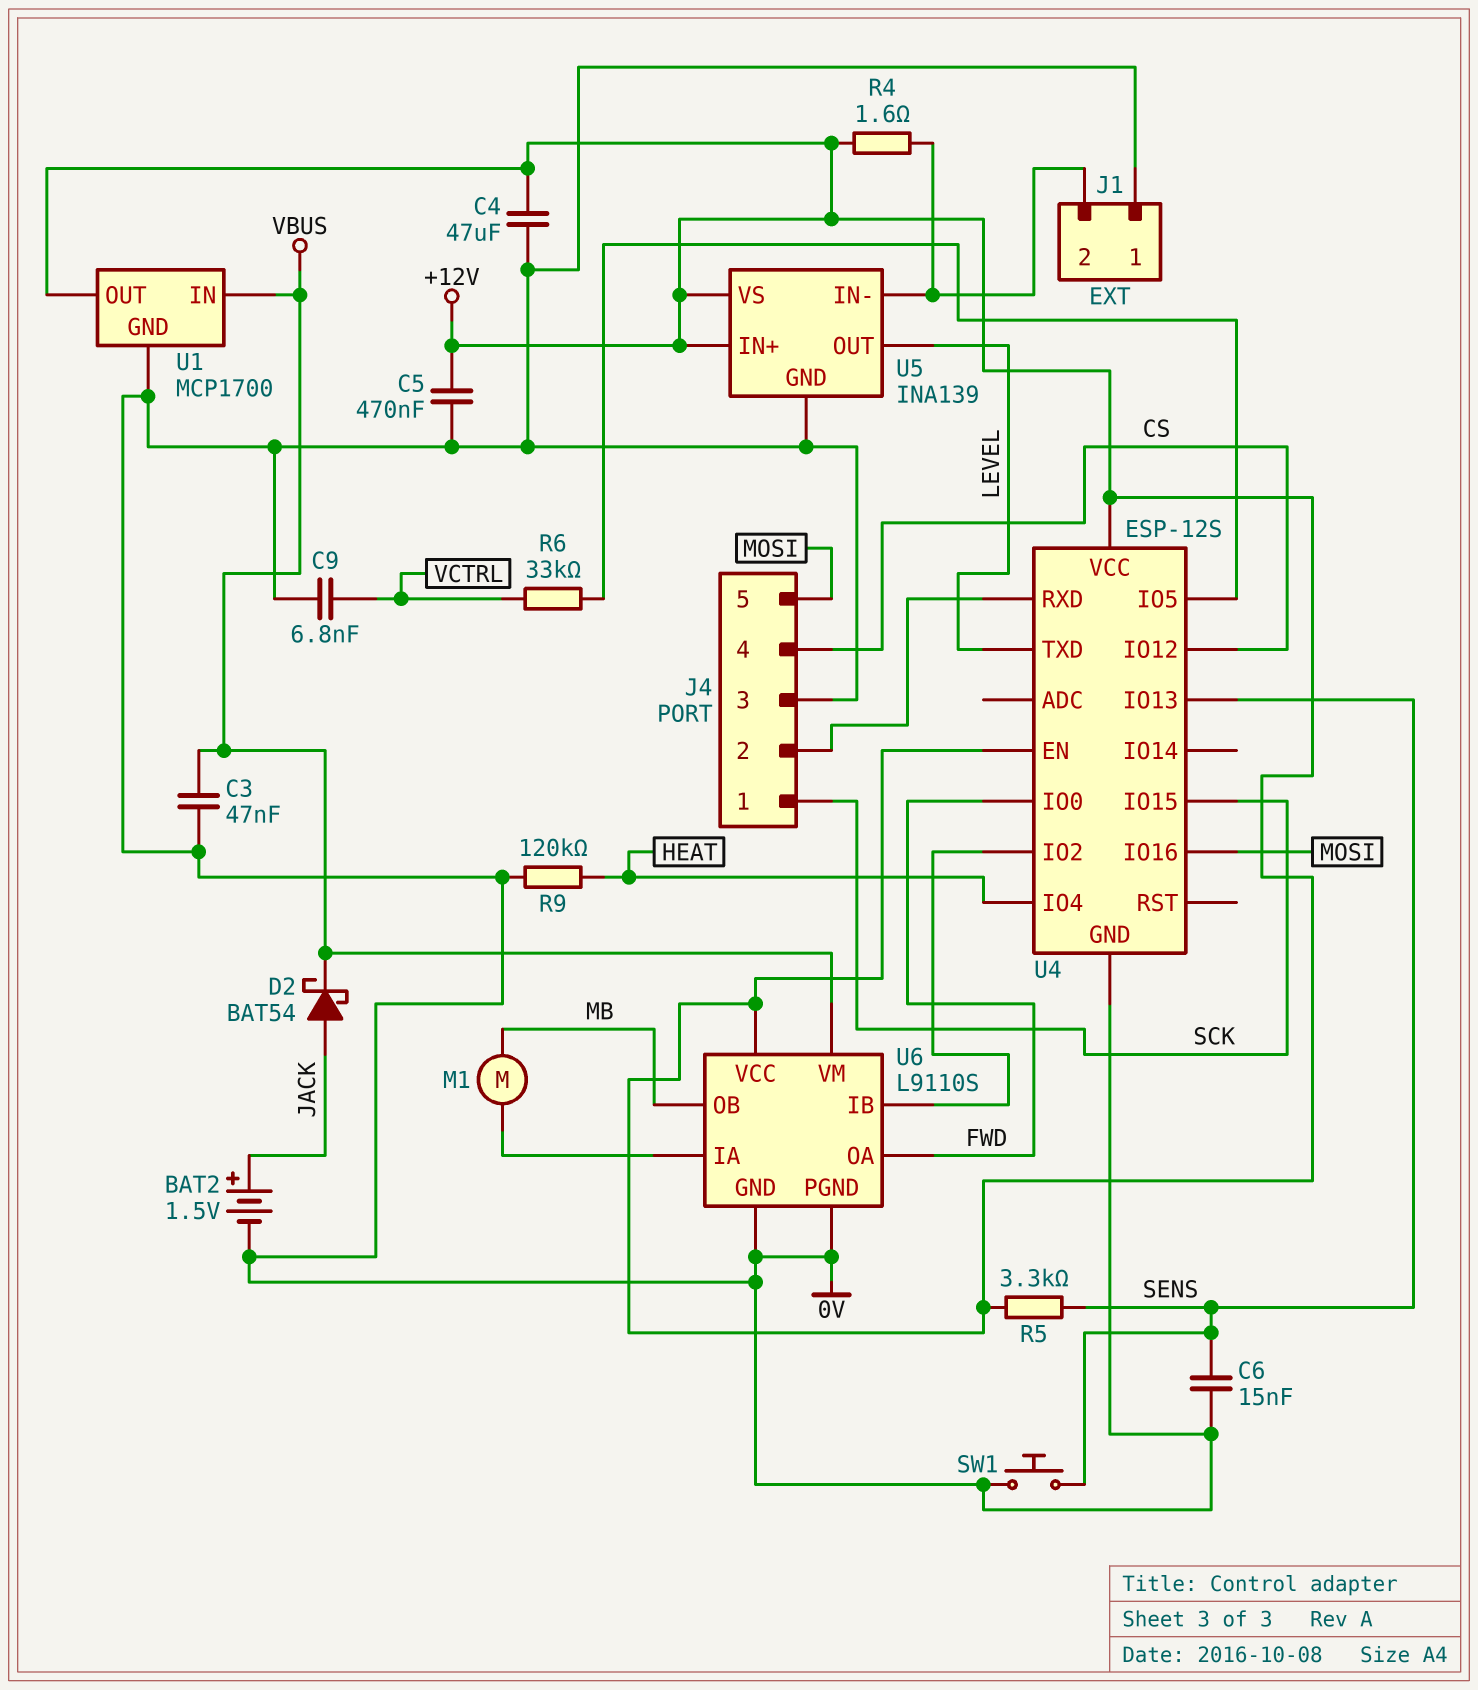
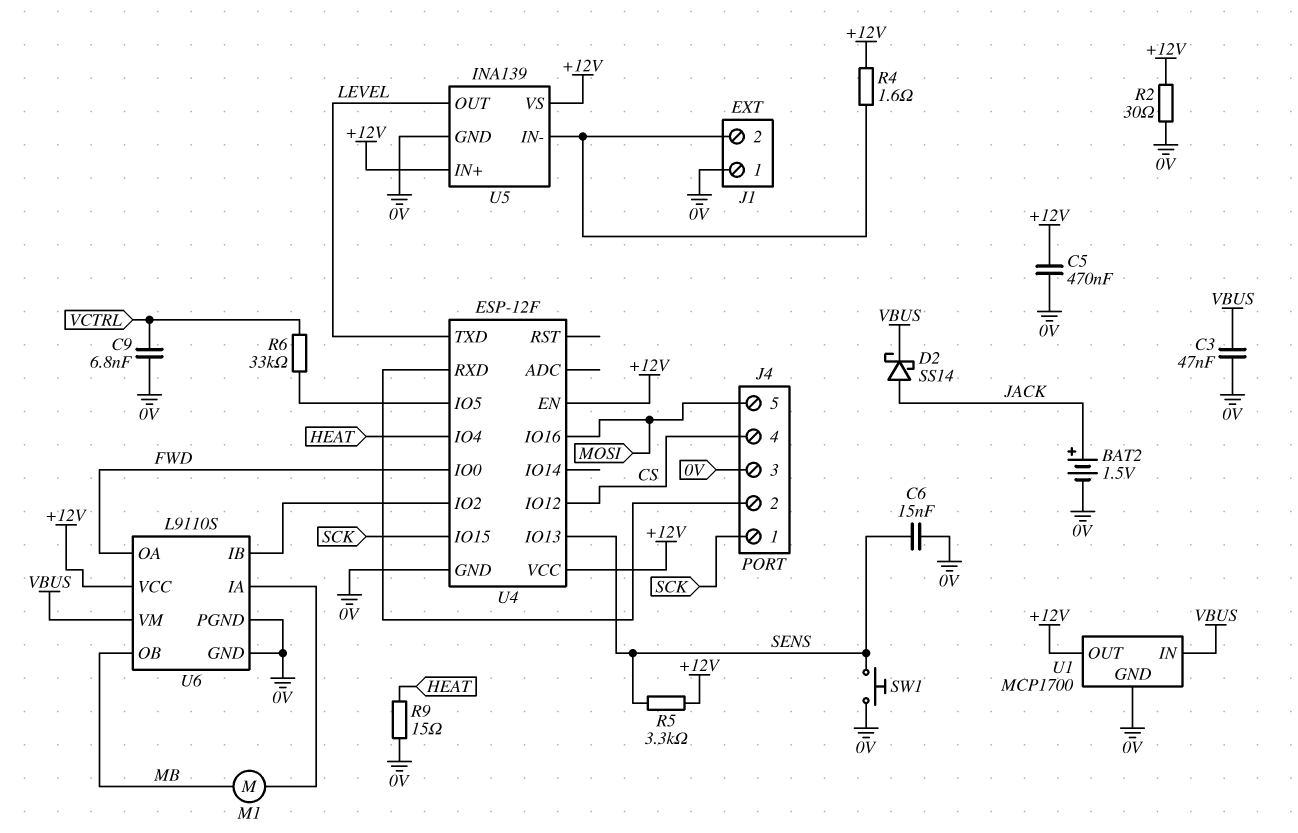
C4: 47uF (+12V, 0V) -> none
D2: schottky BAT54 (A JACK, K VBUS) -> schottky SS14 (A JACK, K VBUS)
R2: none -> 30 (+12V, 0V)
R9: 120k (0V, HEAT) -> 15 (0V, HEAT)
U4: ESP-12S -> ESP-12F

